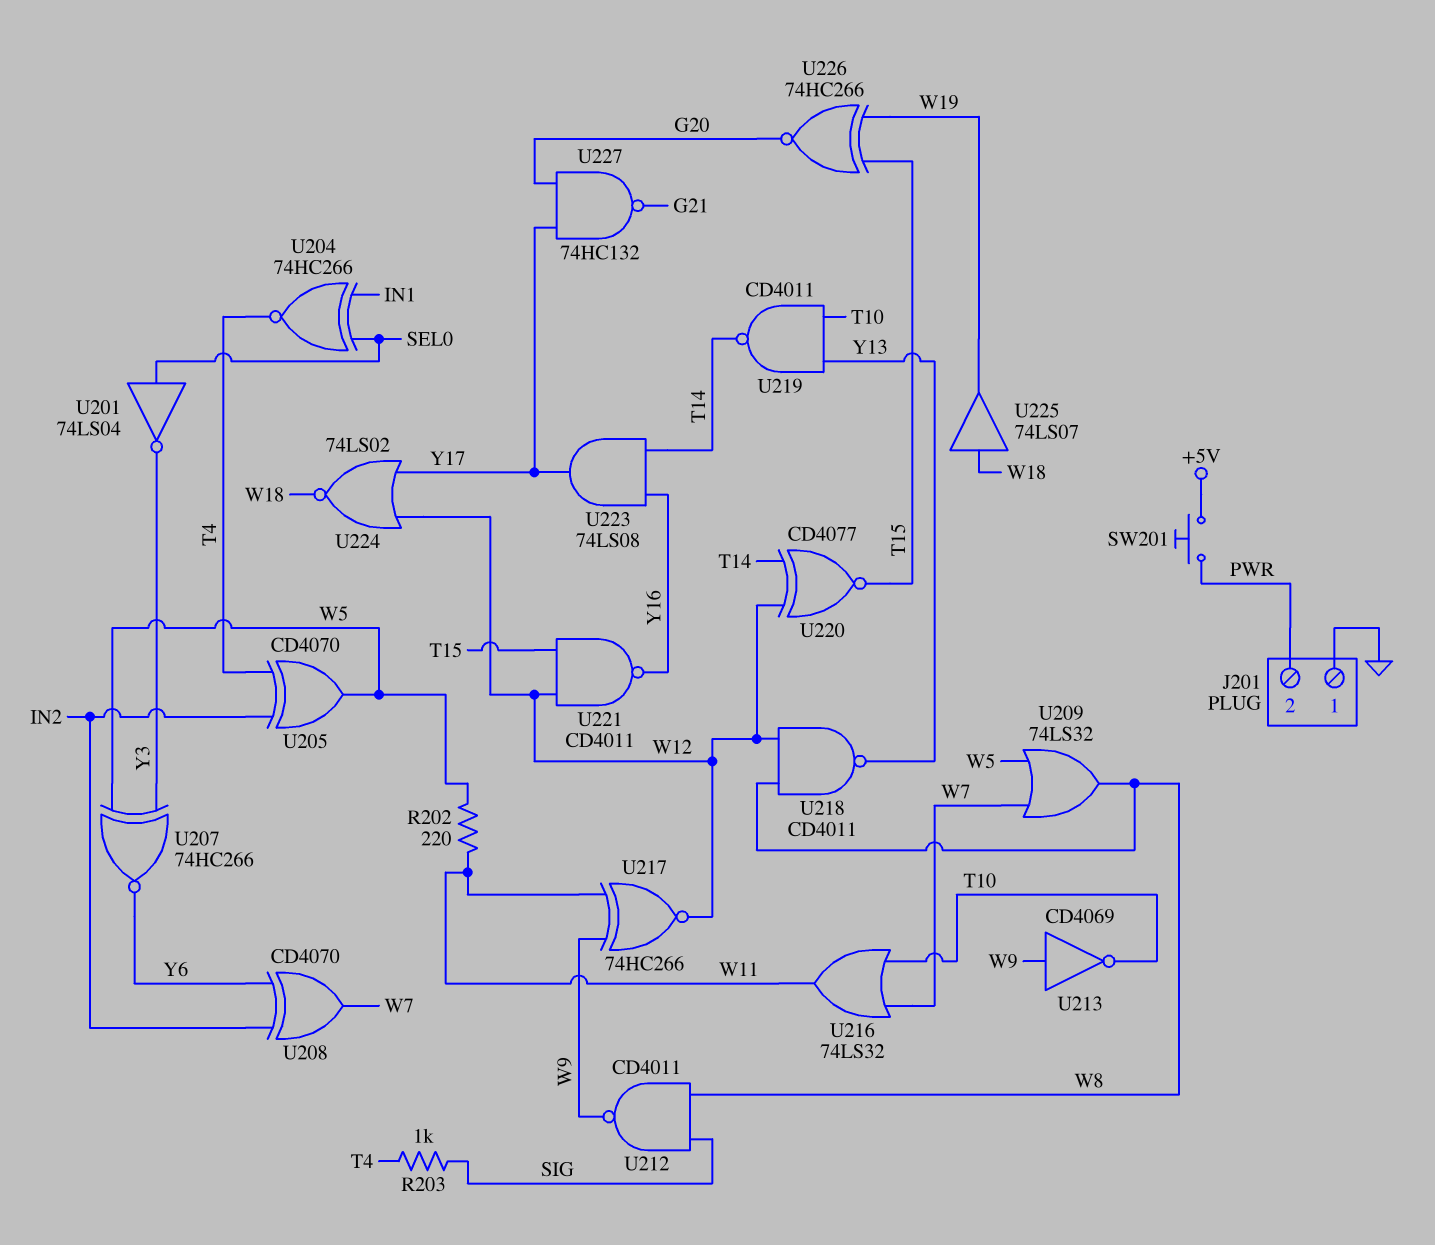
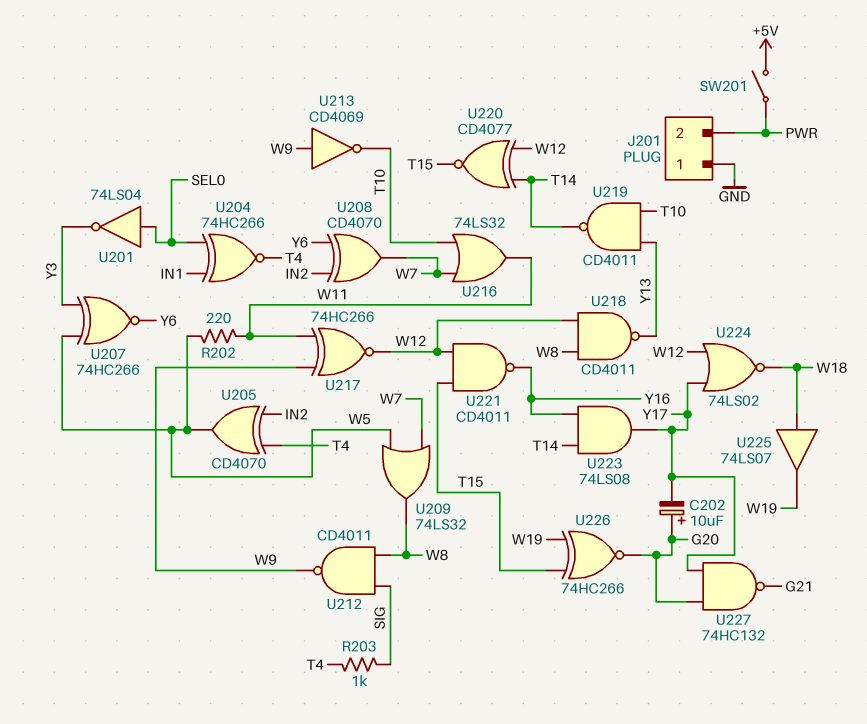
C202: none -> 10uF (plus G20, minus Y17)
SW201: button (+5V, PWR) -> switch (+5V, PWR)

